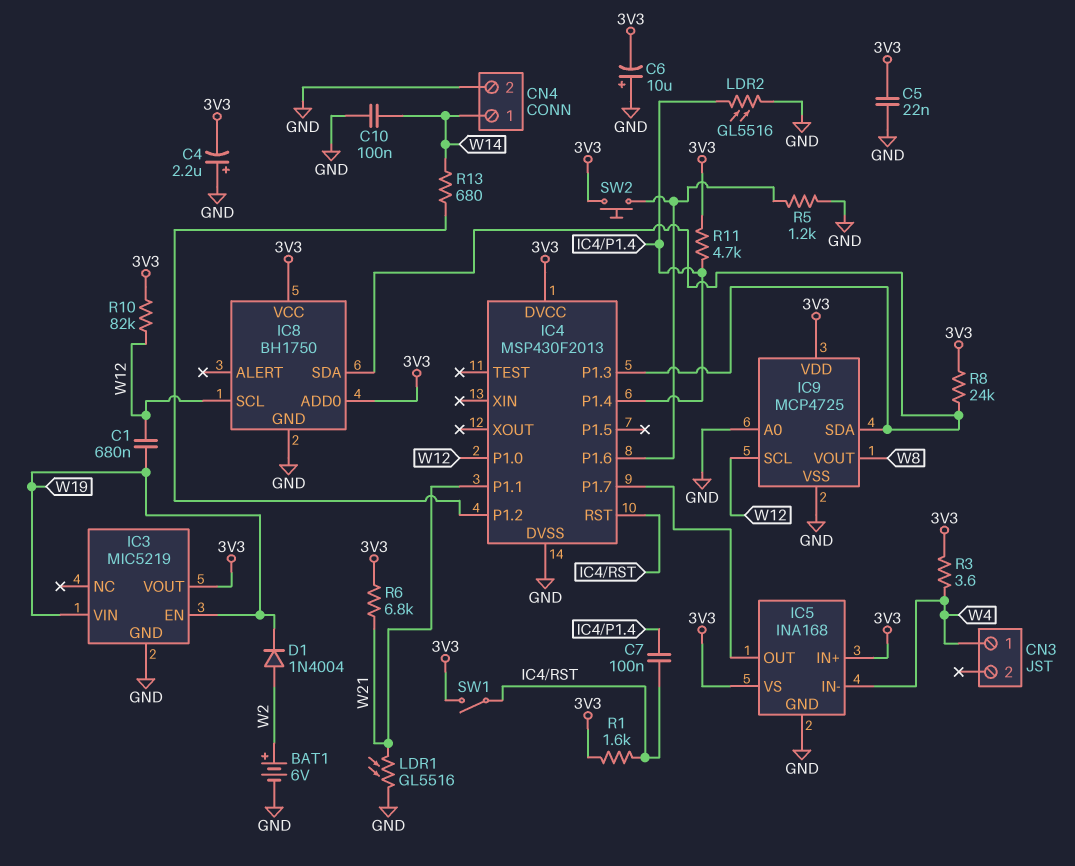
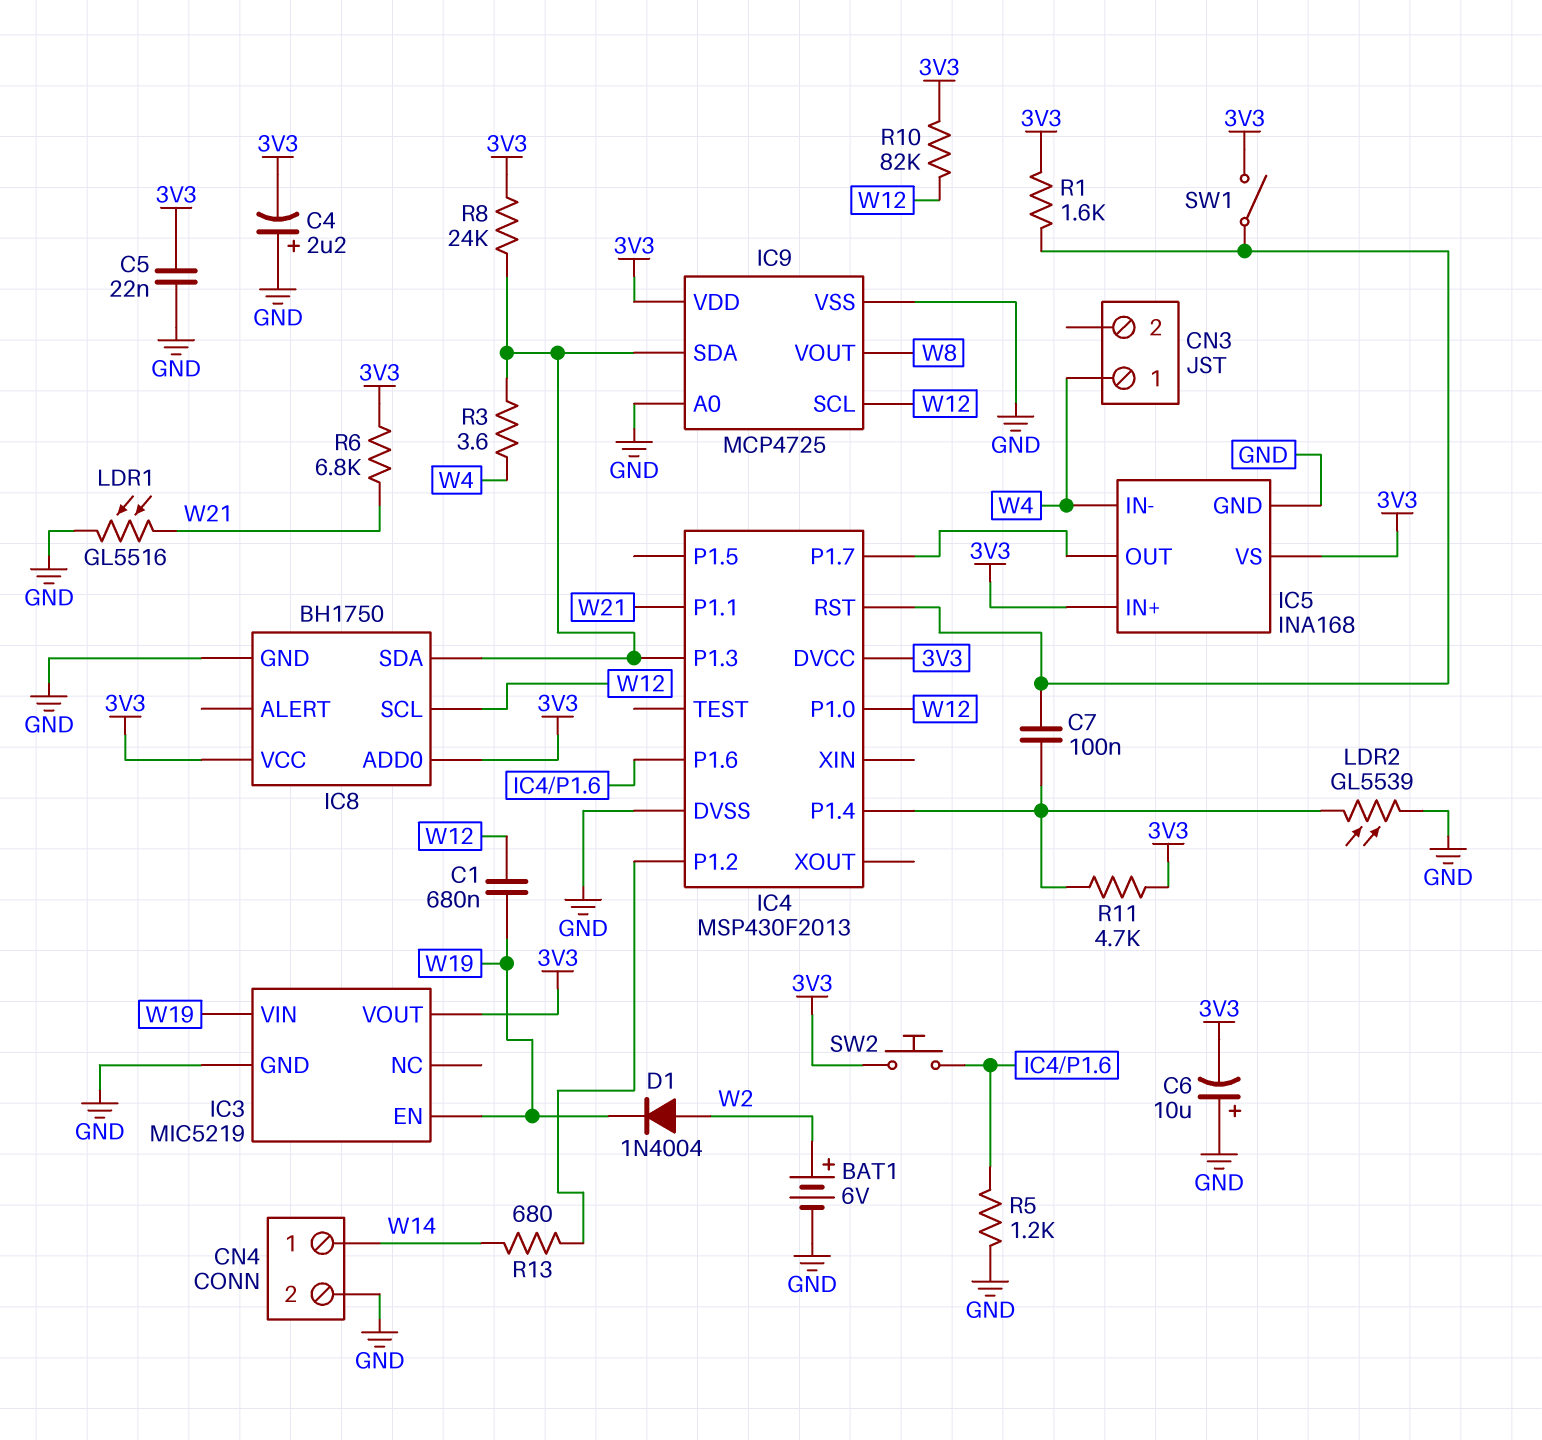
C10: 100nF (GND, W14) -> none
LDR2: GL5516 (GND, IC4/P1.4) -> GL5539 (GND, IC4/P1.4)
R3: 3.6 (3V3, W4) -> 3.6 (IC4/P1.3, W4)

